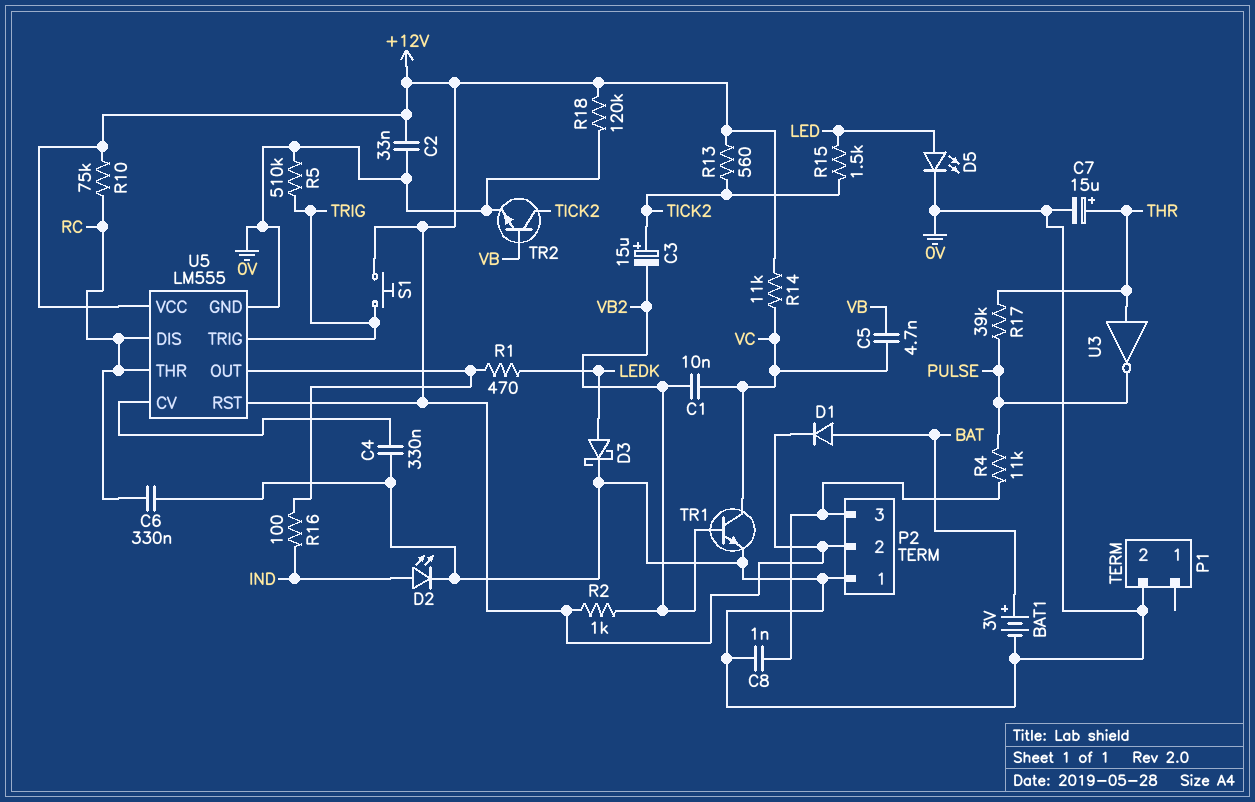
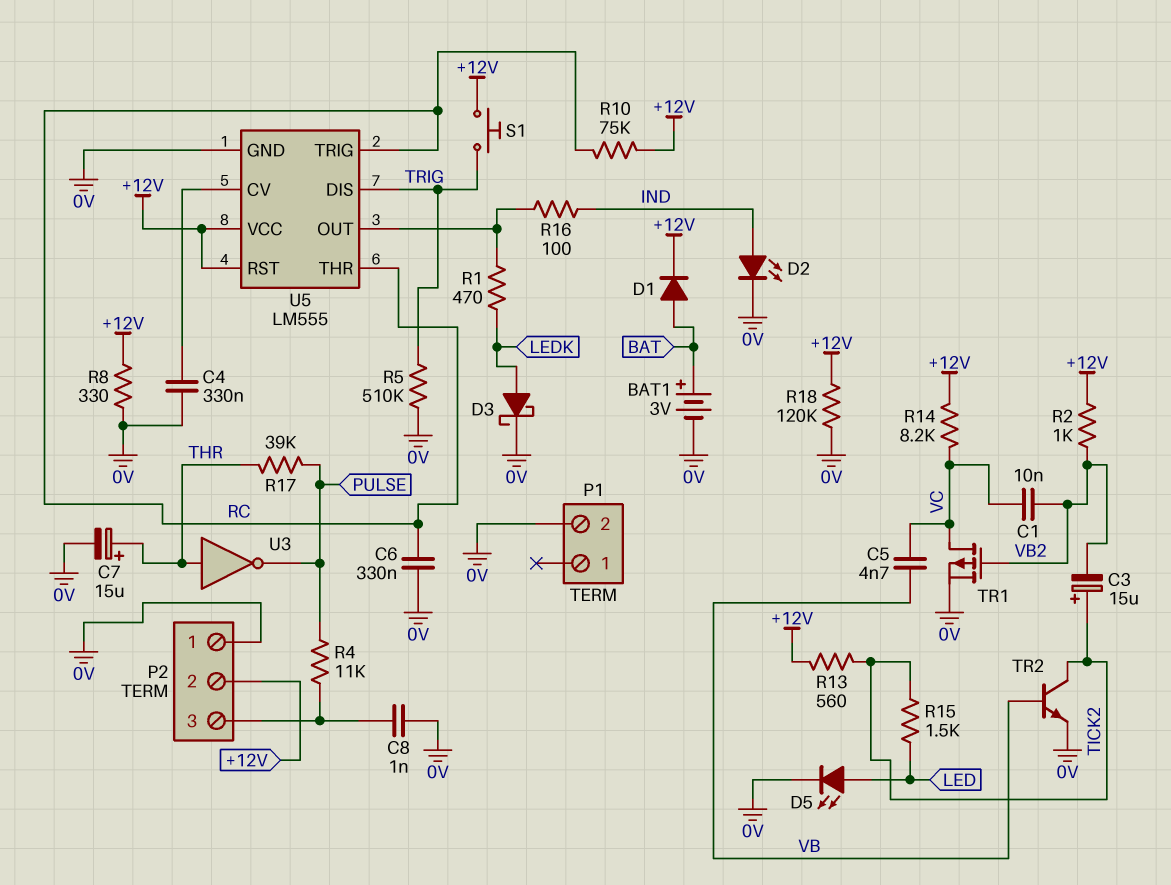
C2: 33nF (+12V, 0V) -> none
R8: none -> 330 (+12V, 0V)
R14: 11k (+12V, VC) -> 8.2k (+12V, VC)
TR1: NPN (B VB2, C VC, E 0V) -> PMOS (G VB2, D VC, S 0V)
U5 pin DIS: RC -> TRIG
U5 pin TRIG: TRIG -> RC

